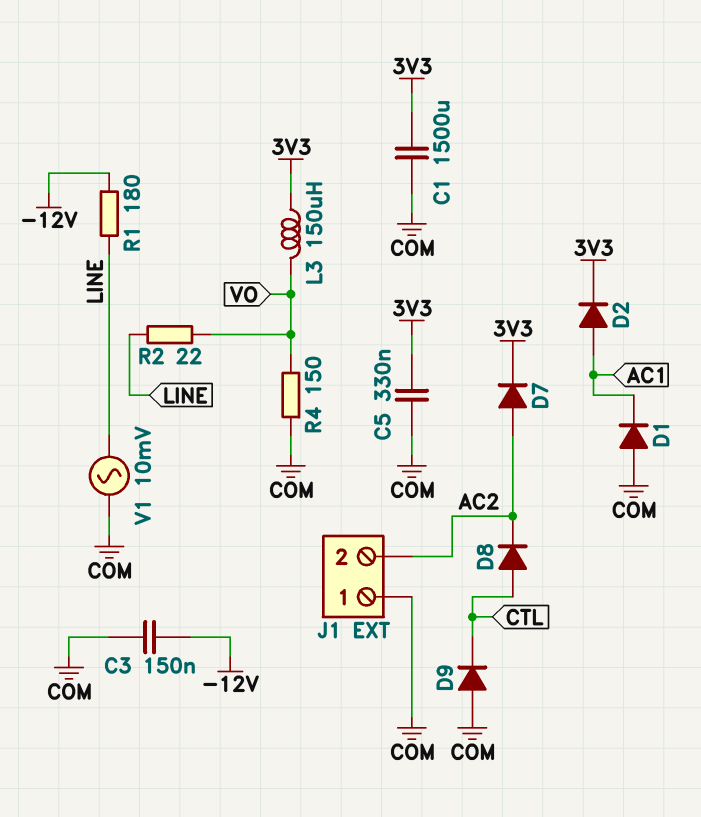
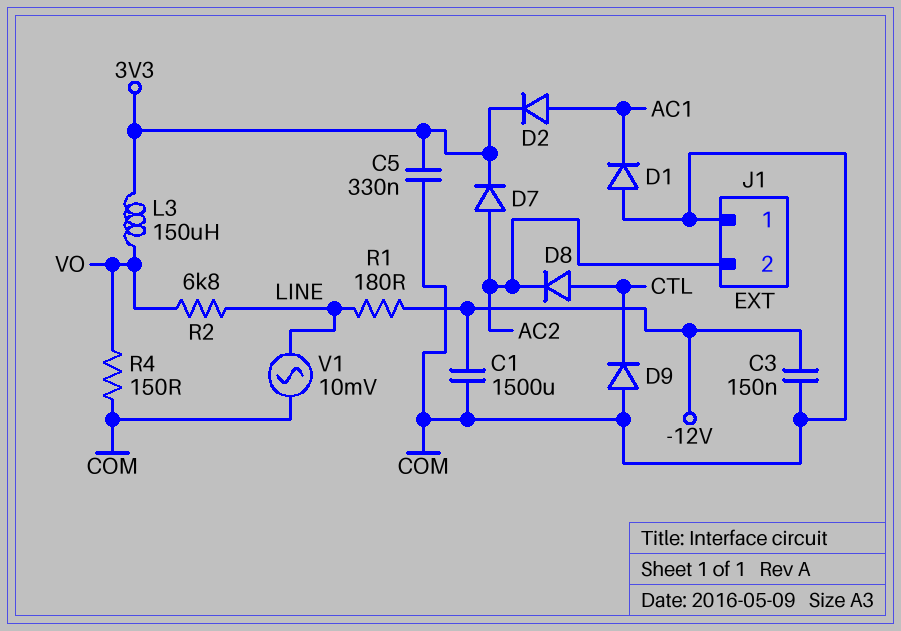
C1: 1500uF (3V3, COM) -> 1500uF (-12V, COM)
R2: 22 (LINE, VO) -> 6.8k (LINE, VO)

